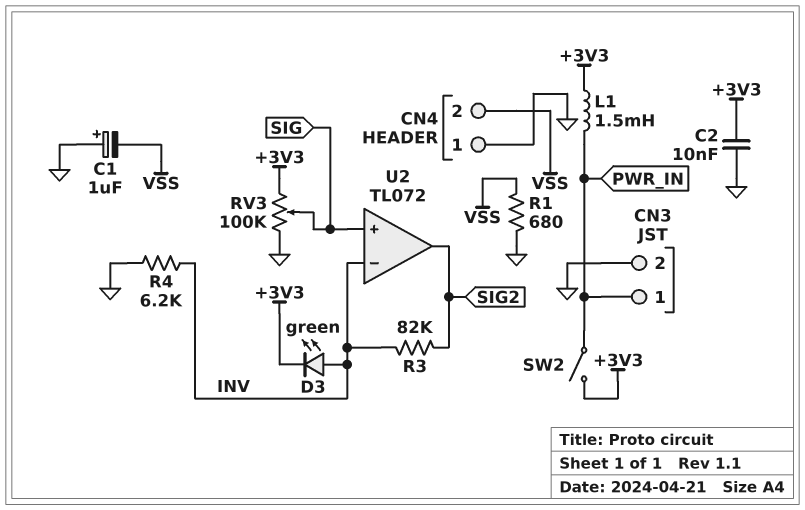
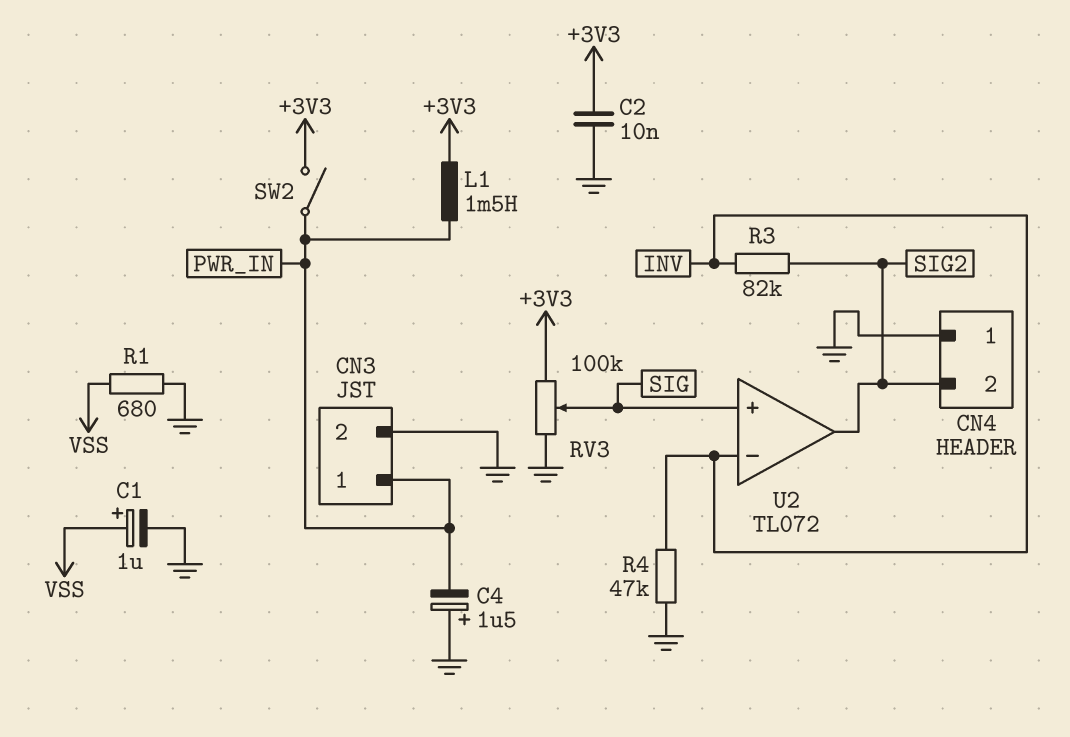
C1: 1uF (plus GND, minus VSS) -> 1uF (plus VSS, minus GND)
C4: none -> 1.5uF (plus GND, minus PWR_IN)
CN4 pin 2: VSS -> SIG2
D3: LED green (A INV, K +3V3) -> none
R4: 6.2k (GND, INV) -> 47k (GND, INV)

